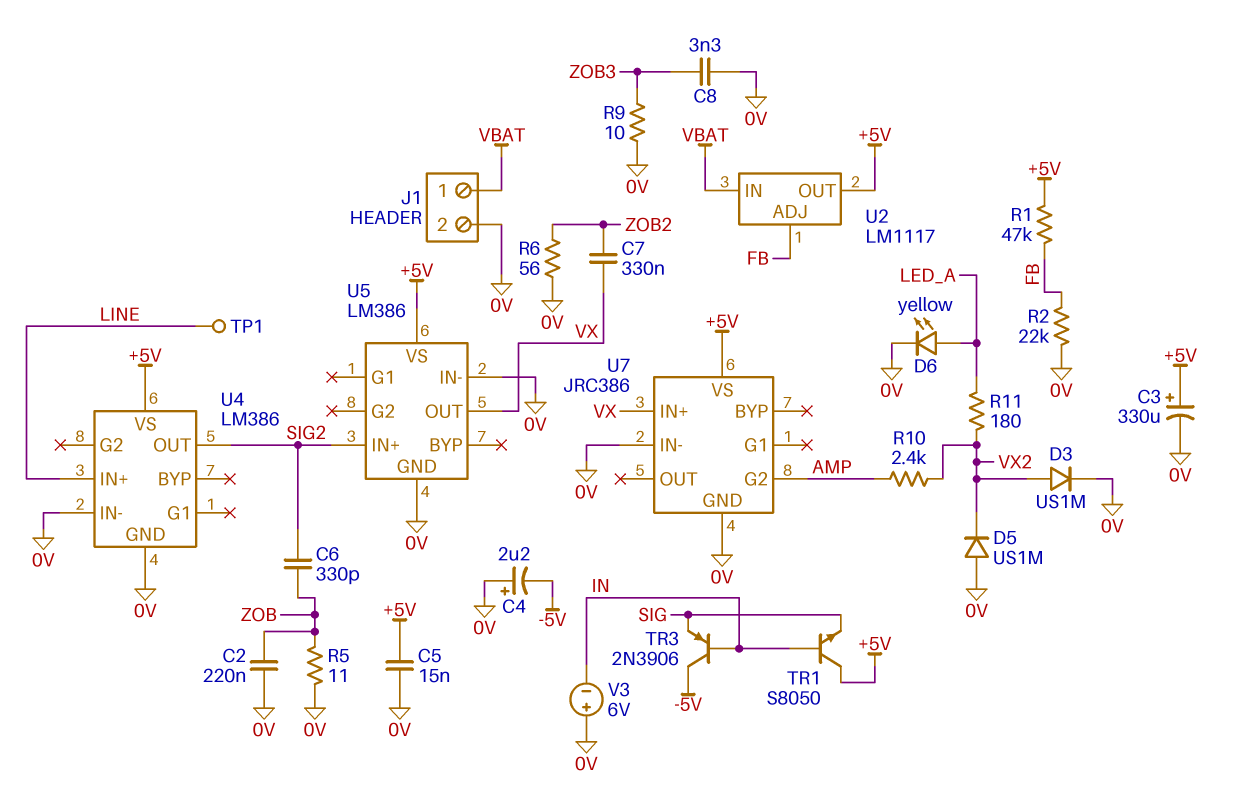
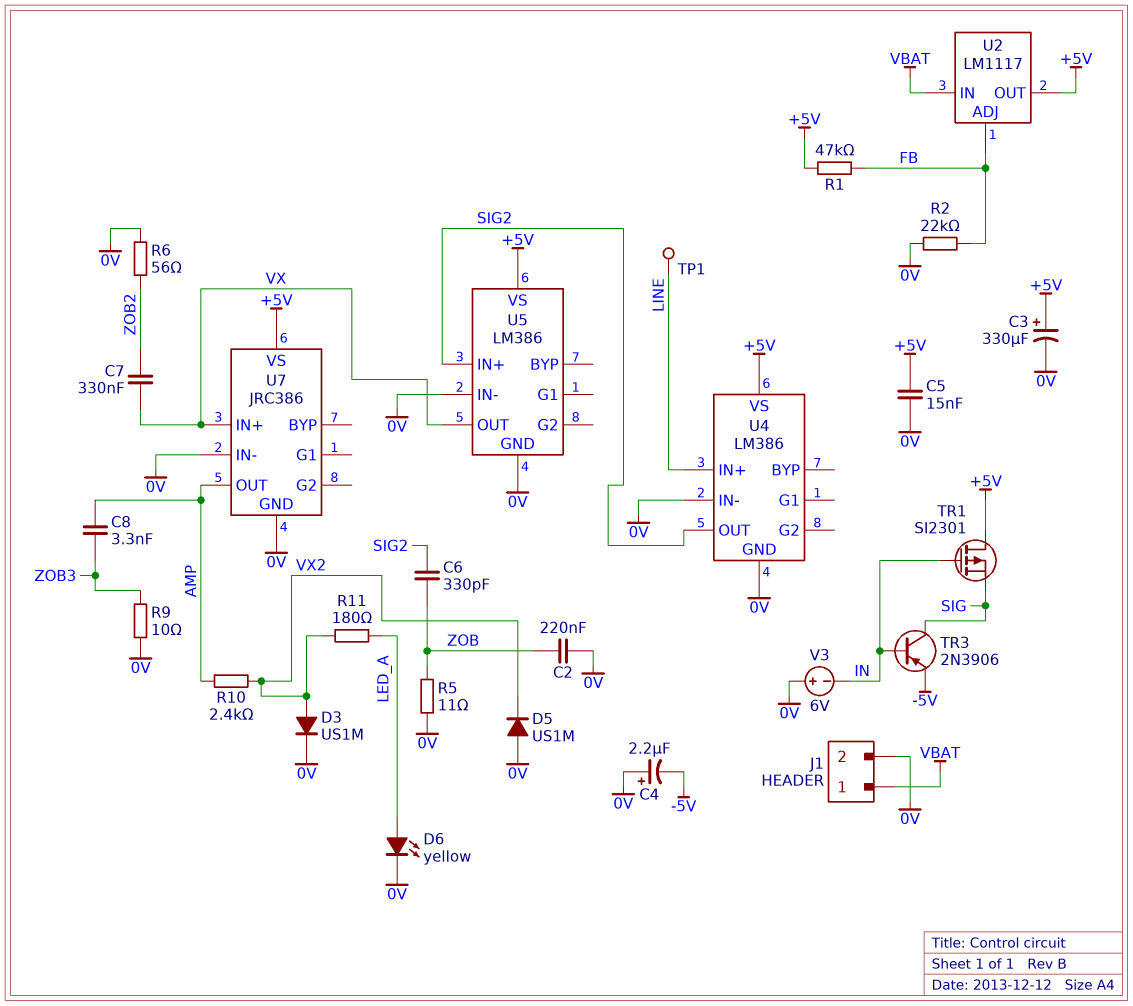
C8: 3.3nF (0V, ZOB3) -> 3.3nF (AMP, ZOB3)
TR1: NPN S8050 (B IN, C +5V, E SIG) -> PMOS SI2301 (G IN, D +5V, S SIG)
TR3: PNP 2N3906 (B IN, C -5V, E SIG) -> PNP 2N3906 (B IN, C SIG, E -5V)
U7 pin G2: AMP -> none
U7 pin OUT: none -> AMP

